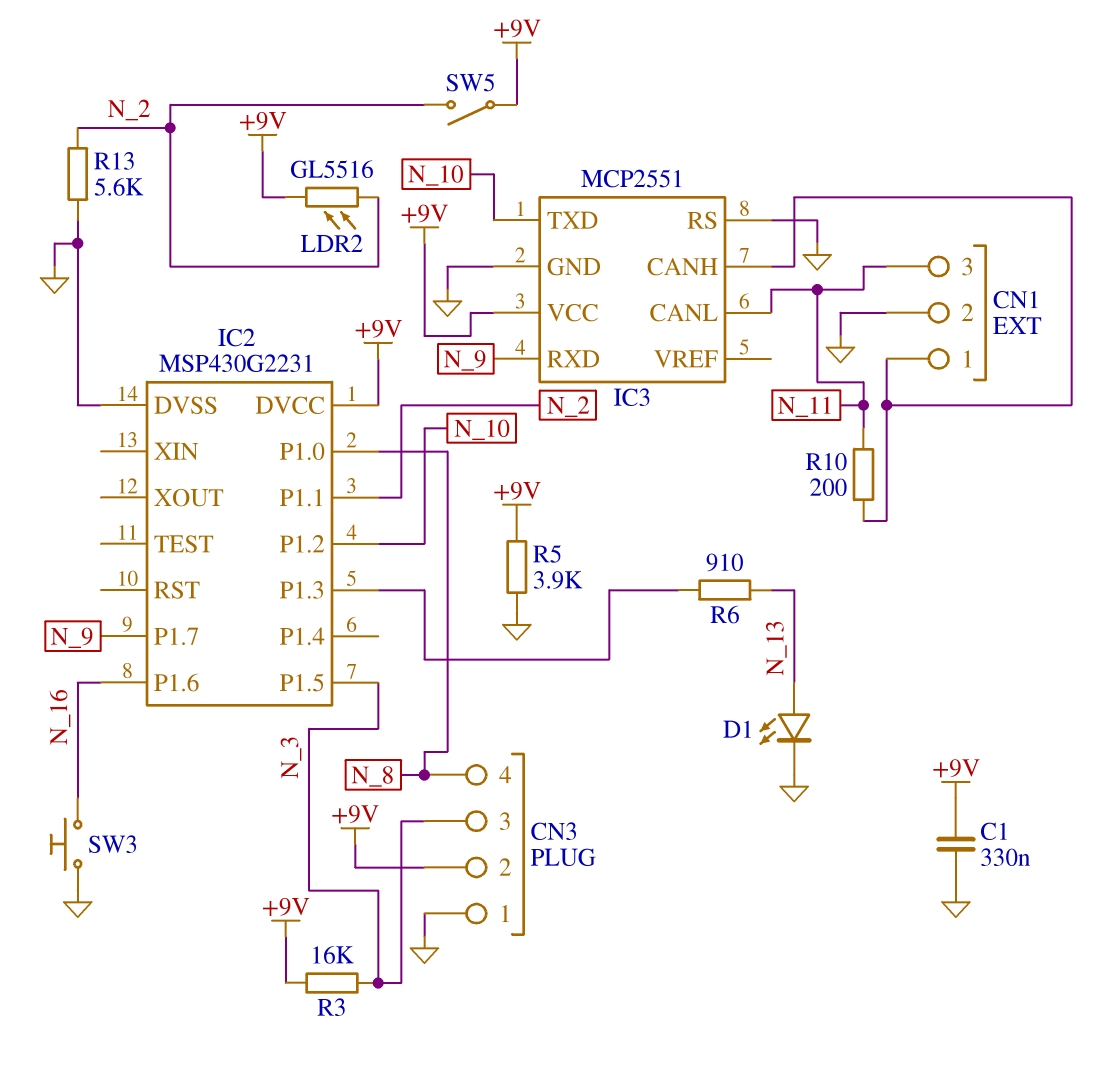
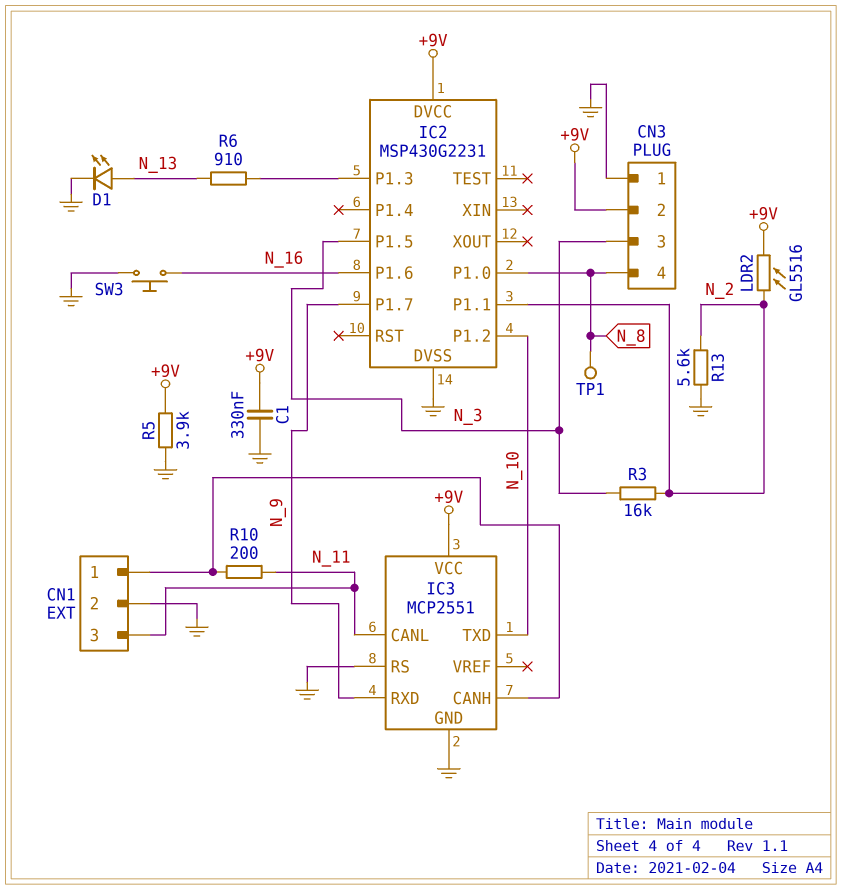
R3: 16k (+9V, N_3) -> 16k (N_2, N_3)
SW5: switch (+9V, N_2) -> none
TP1: none -> test point (N_8)

